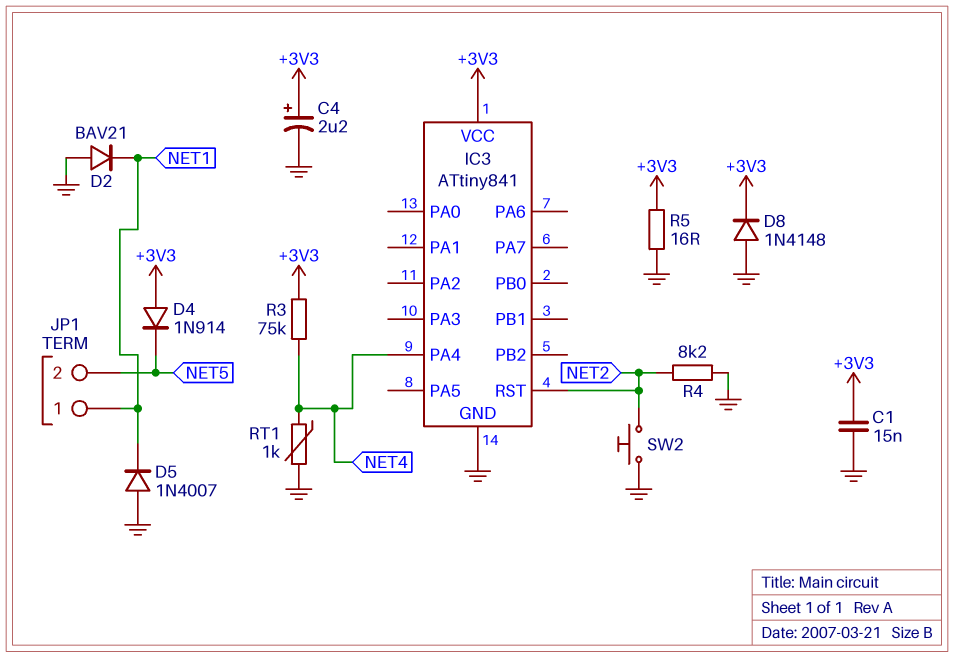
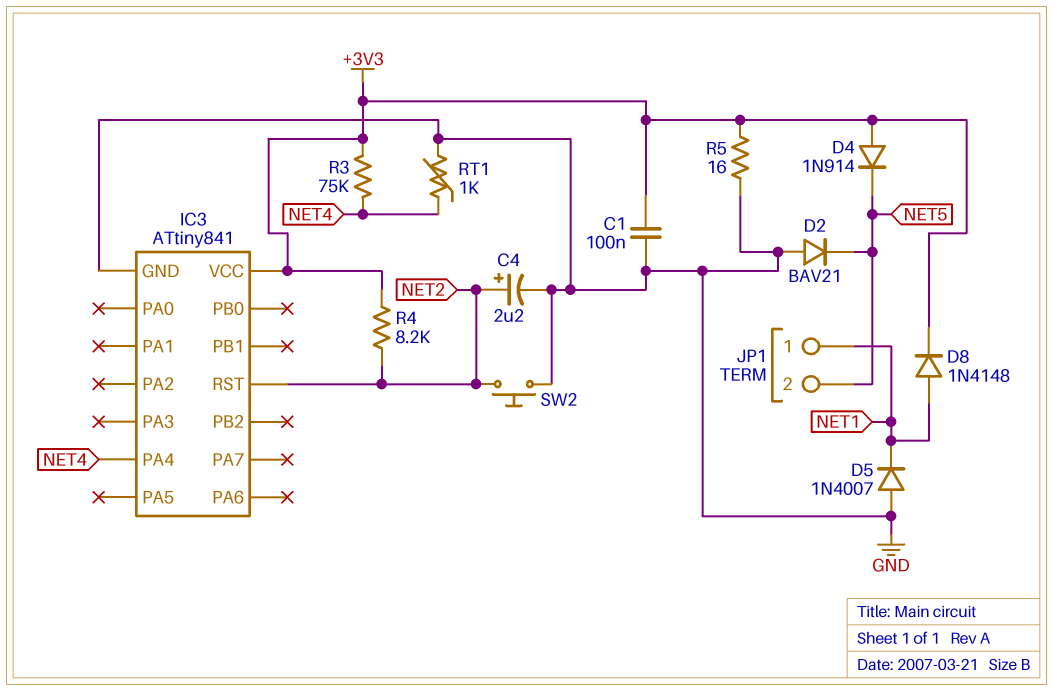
C1: 15nF (+3V3, GND) -> 100nF (+3V3, GND)
C4: 2.2uF (plus +3V3, minus GND) -> 2.2uF (plus NET2, minus GND)
D2: diode BAV21 (A GND, K NET1) -> diode BAV21 (A GND, K NET5)
D8: diode 1N4148 (A GND, K +3V3) -> diode 1N4148 (A NET1, K +3V3)
R4: 8.2k (GND, NET2) -> 8.2k (+3V3, NET2)

